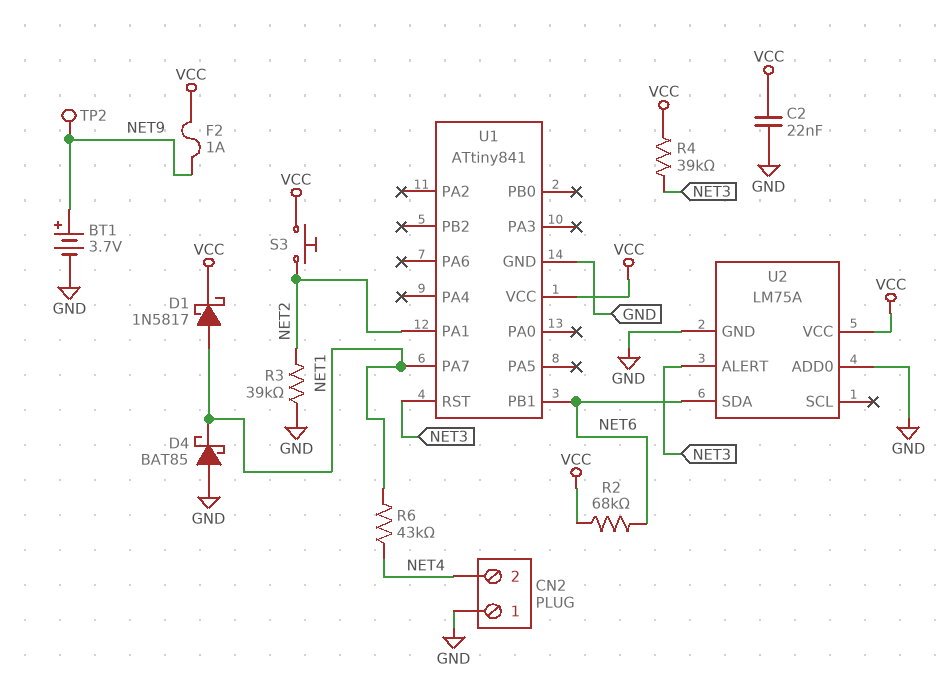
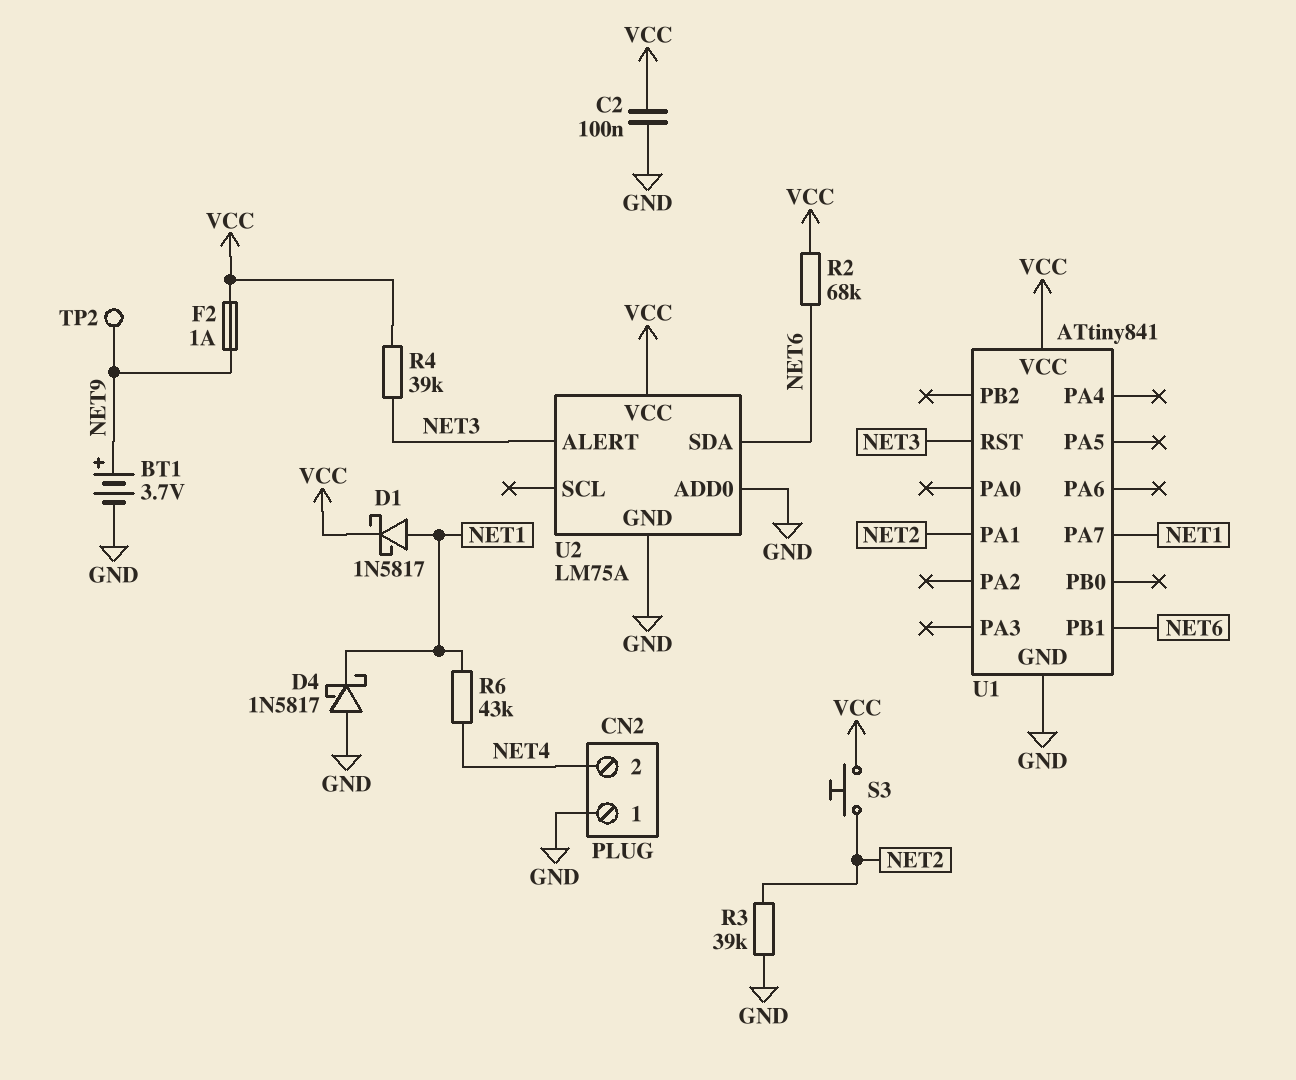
C2: 22nF (GND, VCC) -> 100nF (GND, VCC)
D4: schottky BAT85 (A GND, K NET1) -> schottky 1N5817 (A GND, K NET1)

